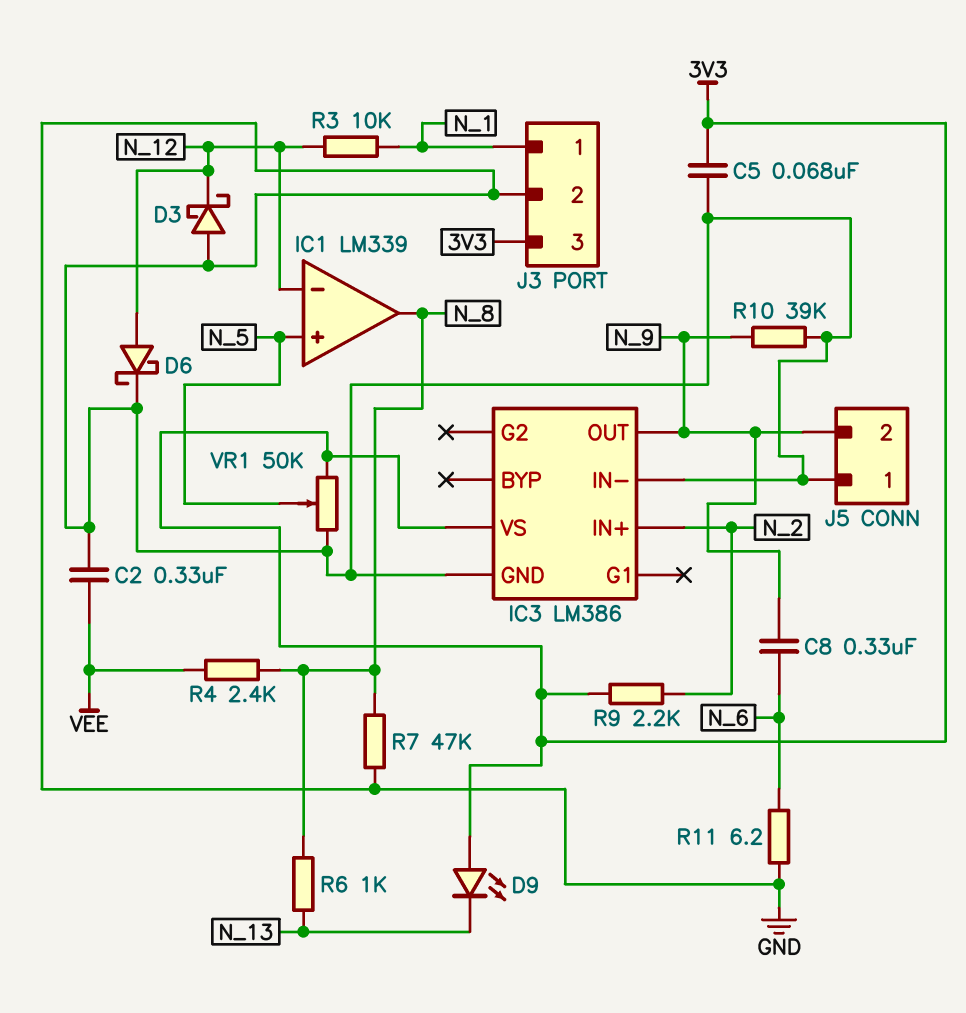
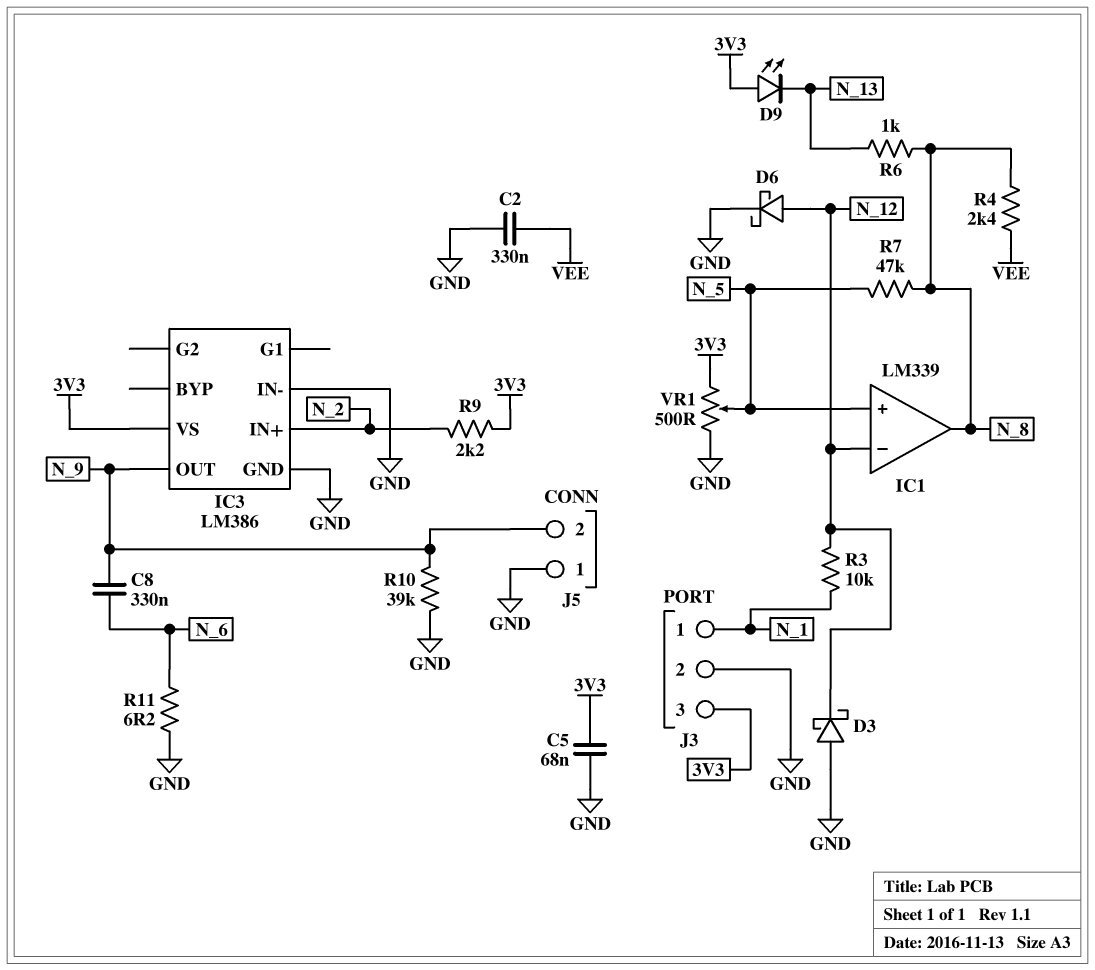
R7: 47k (GND, N_8) -> 47k (N_5, N_8)
VR1: 50k (3V3, GND, wiper N_5) -> 500 (3V3, GND, wiper N_5)

